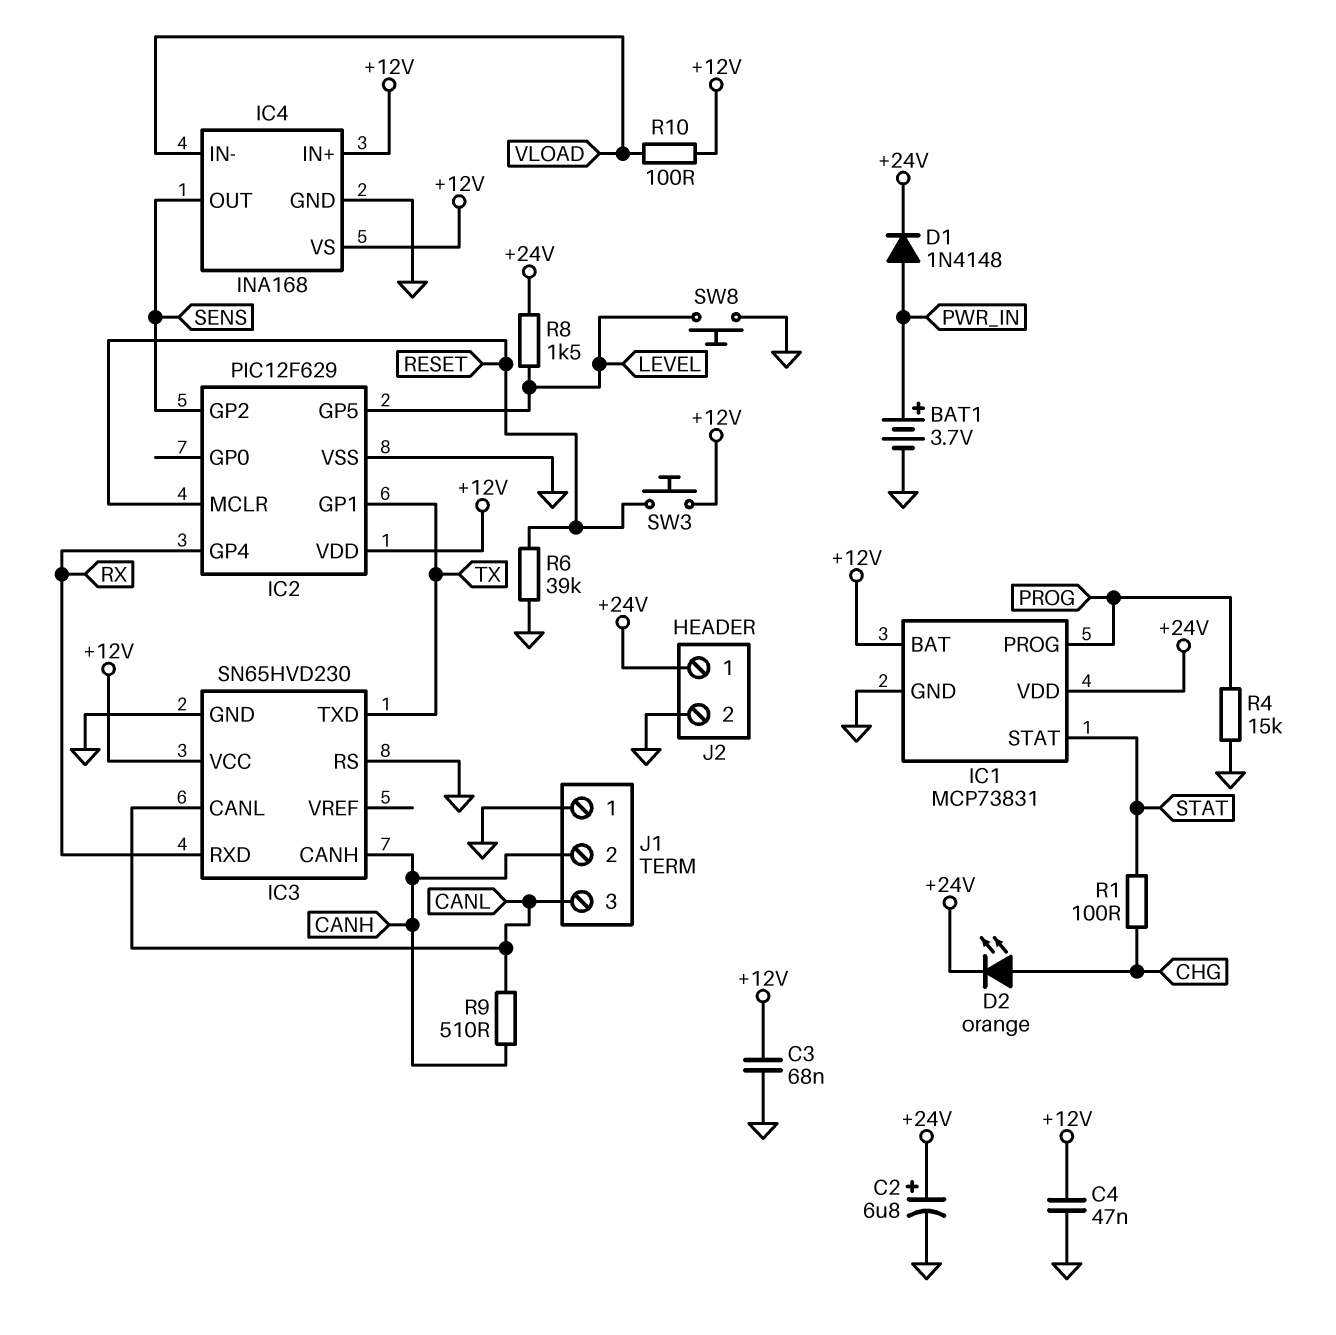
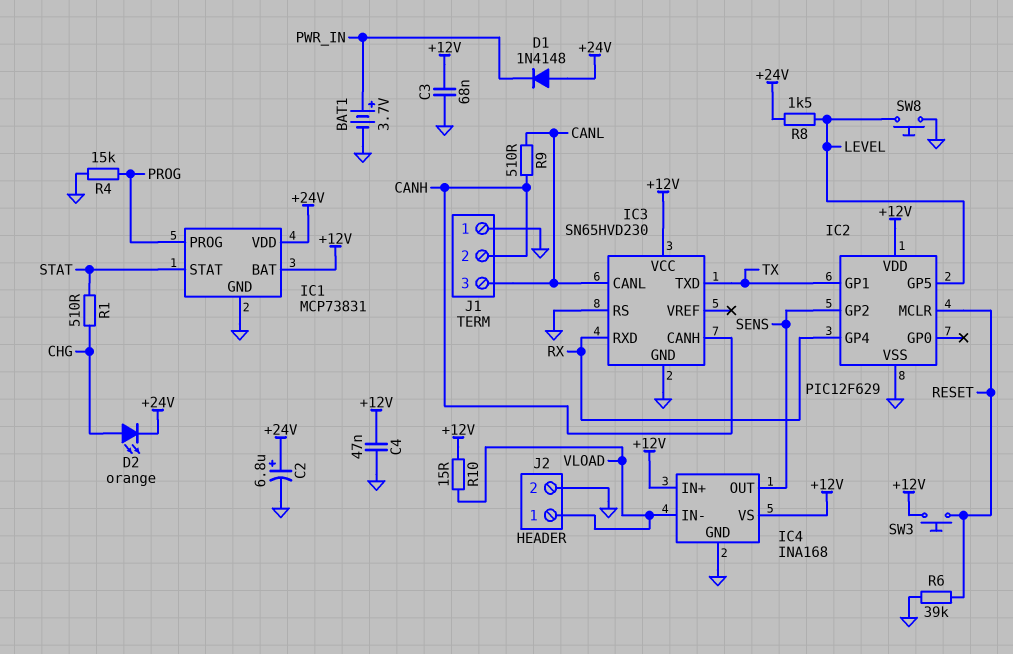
D1: diode 1N4148 (A PWR_IN, K +24V) -> diode 1N4148 (A +24V, K PWR_IN)
J2 pin 1: +24V -> VLOAD
R1: 100 (CHG, STAT) -> 510 (CHG, STAT)
R10: 100 (+12V, VLOAD) -> 15 (+12V, VLOAD)

